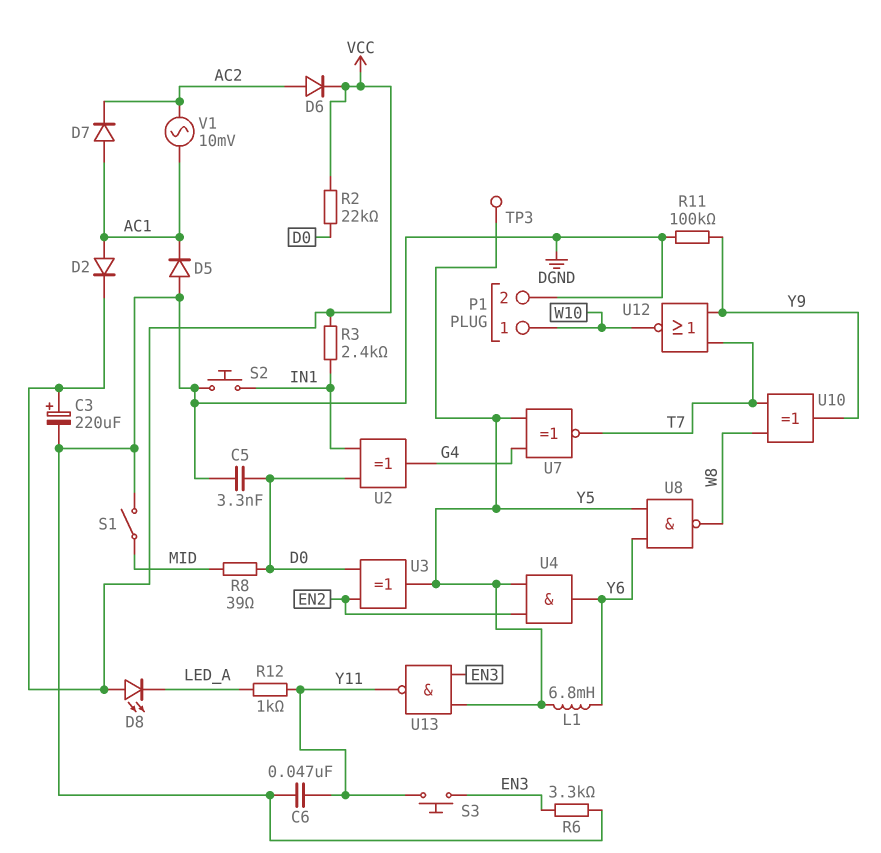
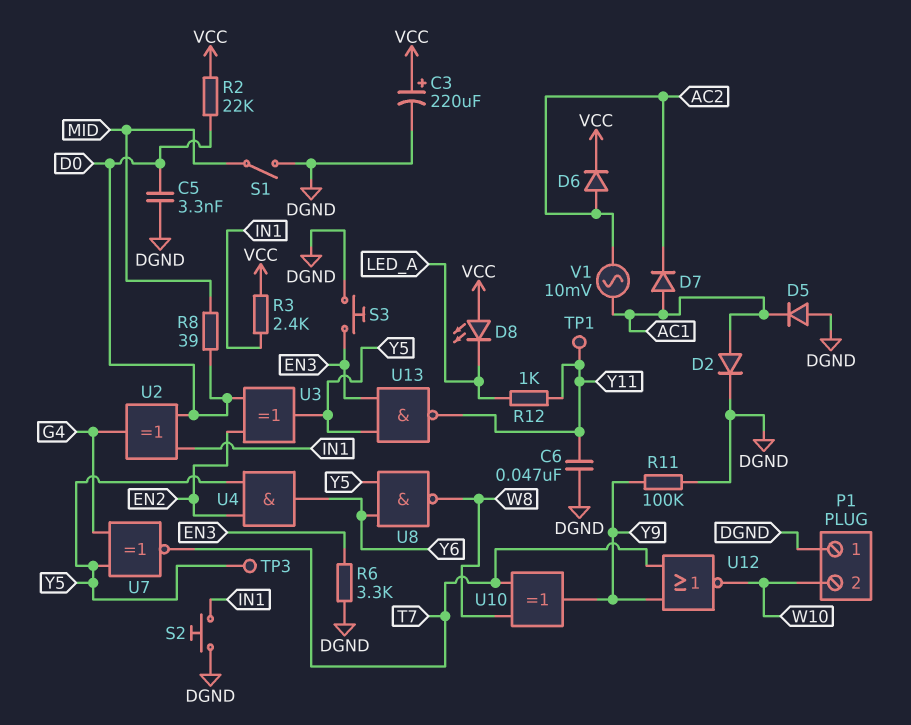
D2: diode (A AC1, K VCC) -> diode (A AC1, K DGND)
L1: 6.8mH (Y5, Y6) -> none
P1 pin 1: W10 -> DGND
P1 pin 2: DGND -> W10
S3: button (EN3, Y11) -> button (DGND, EN3)
TP1: none -> test point (Y11)

